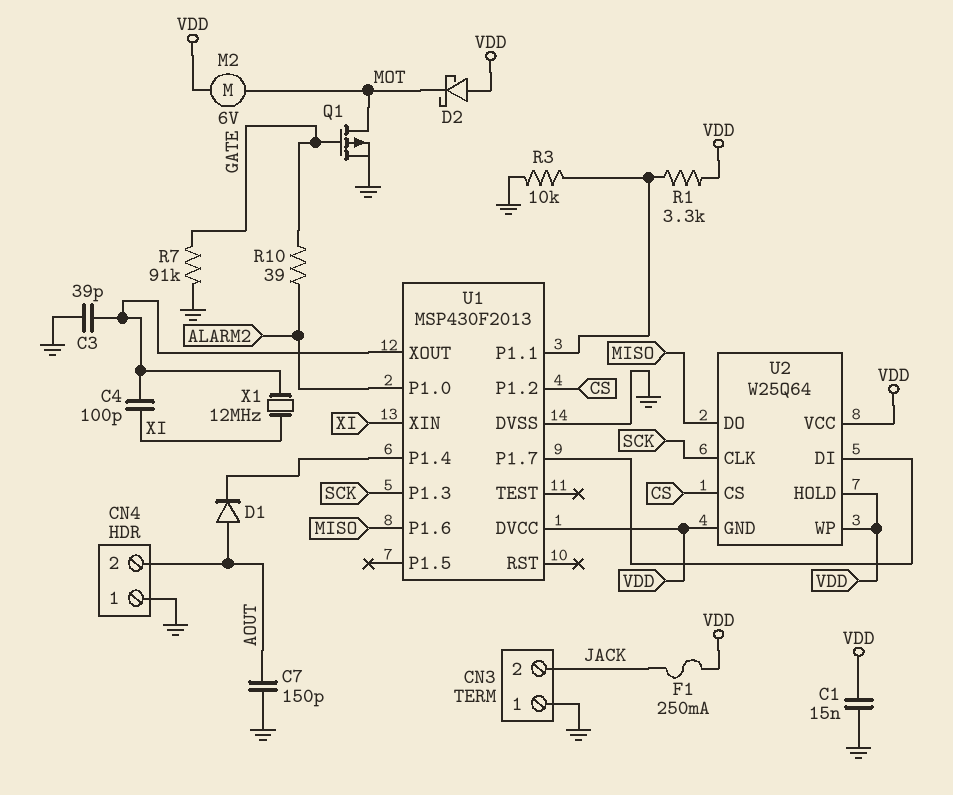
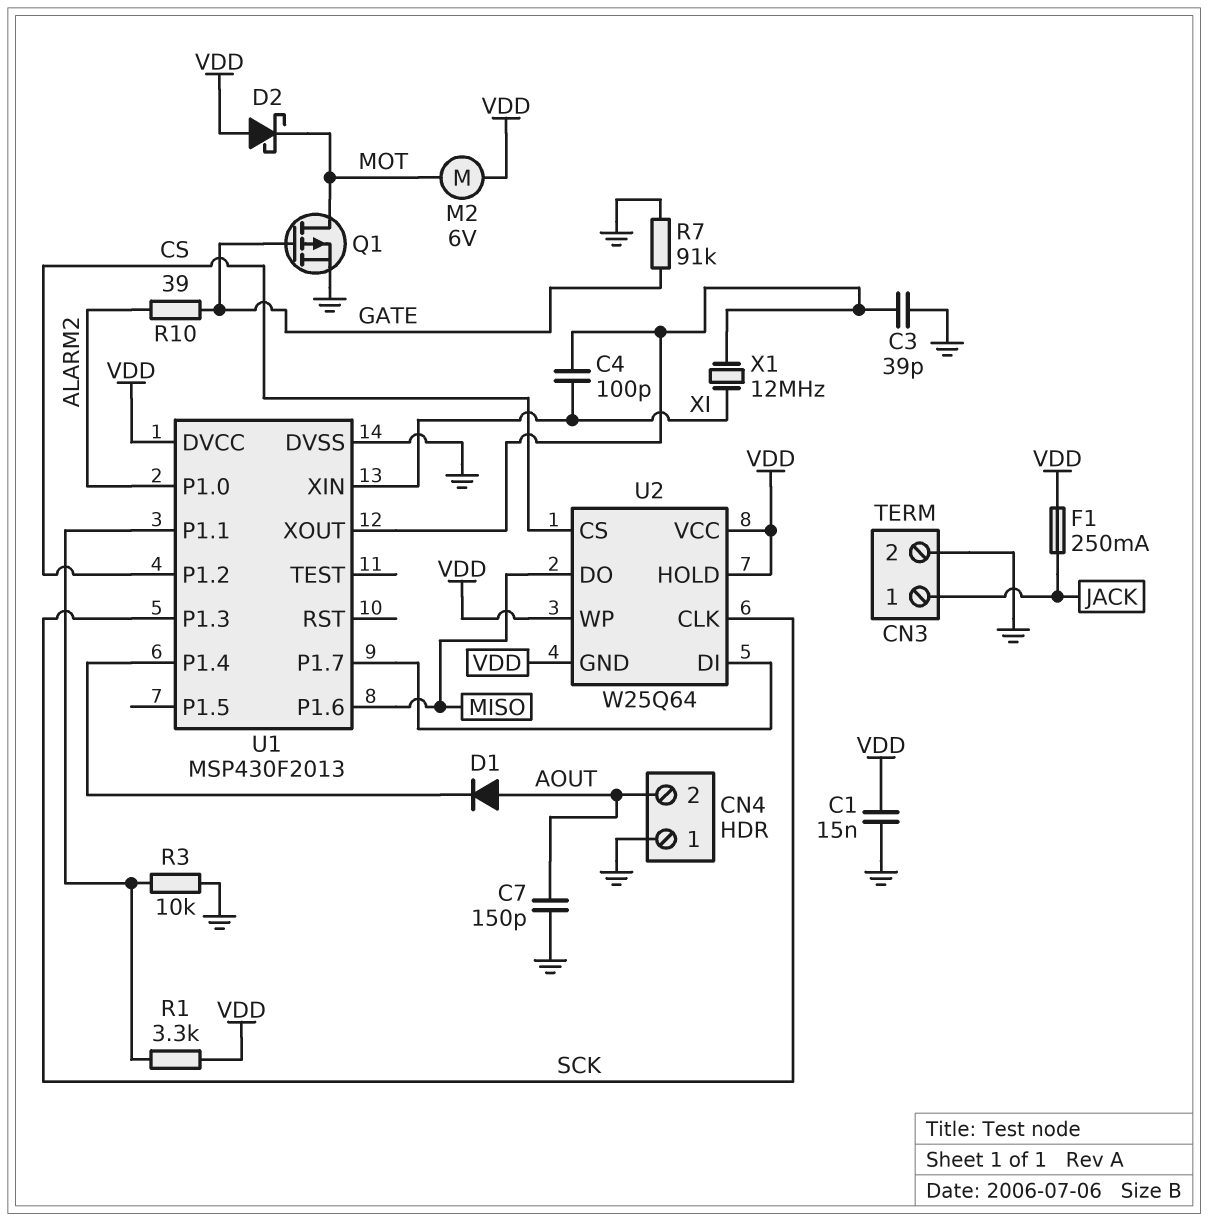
CN3 pin 1: GND -> JACK
CN3 pin 2: JACK -> GND

